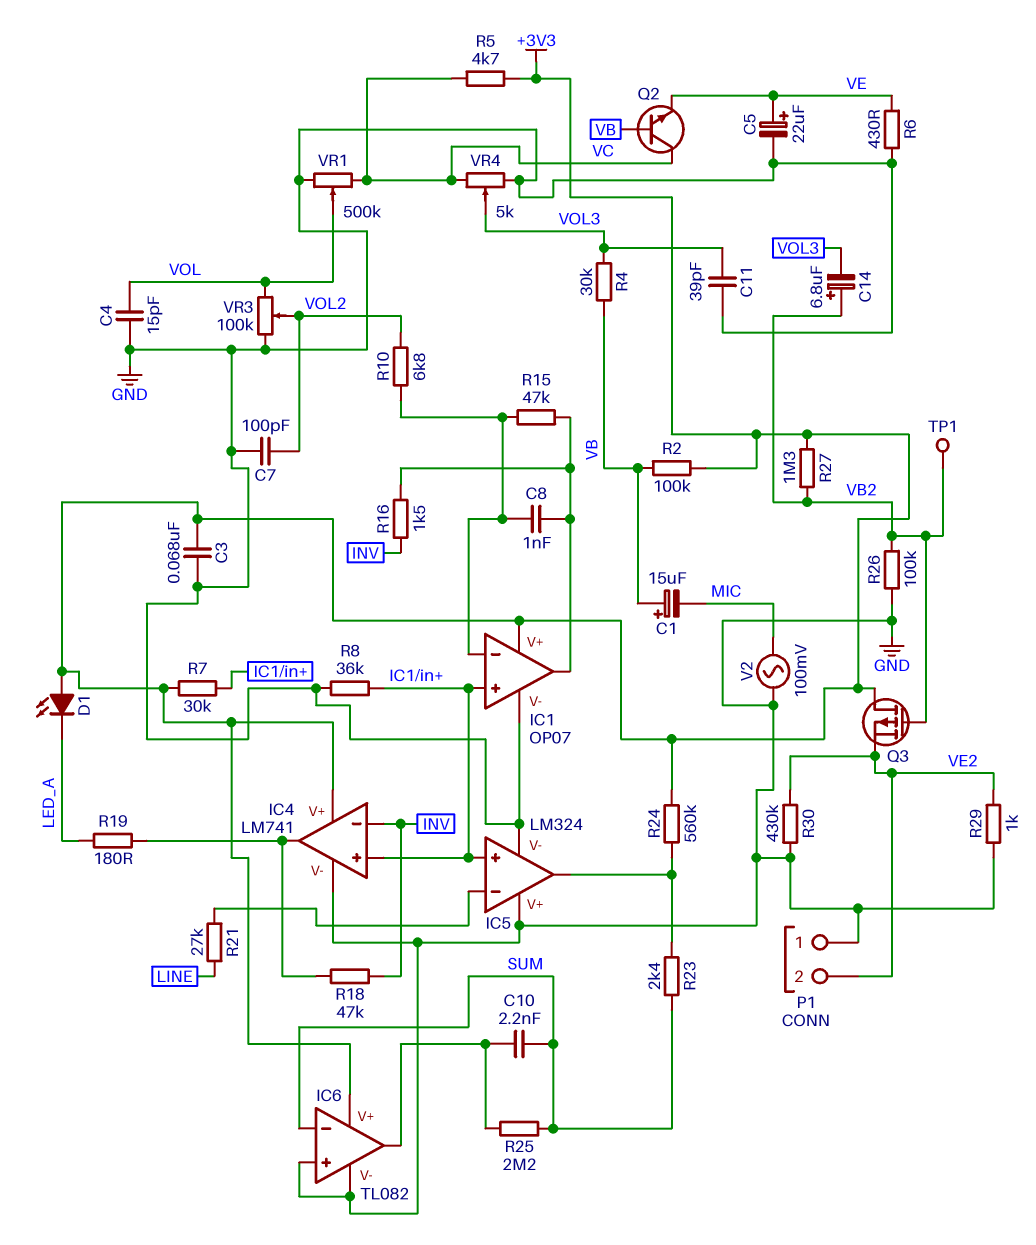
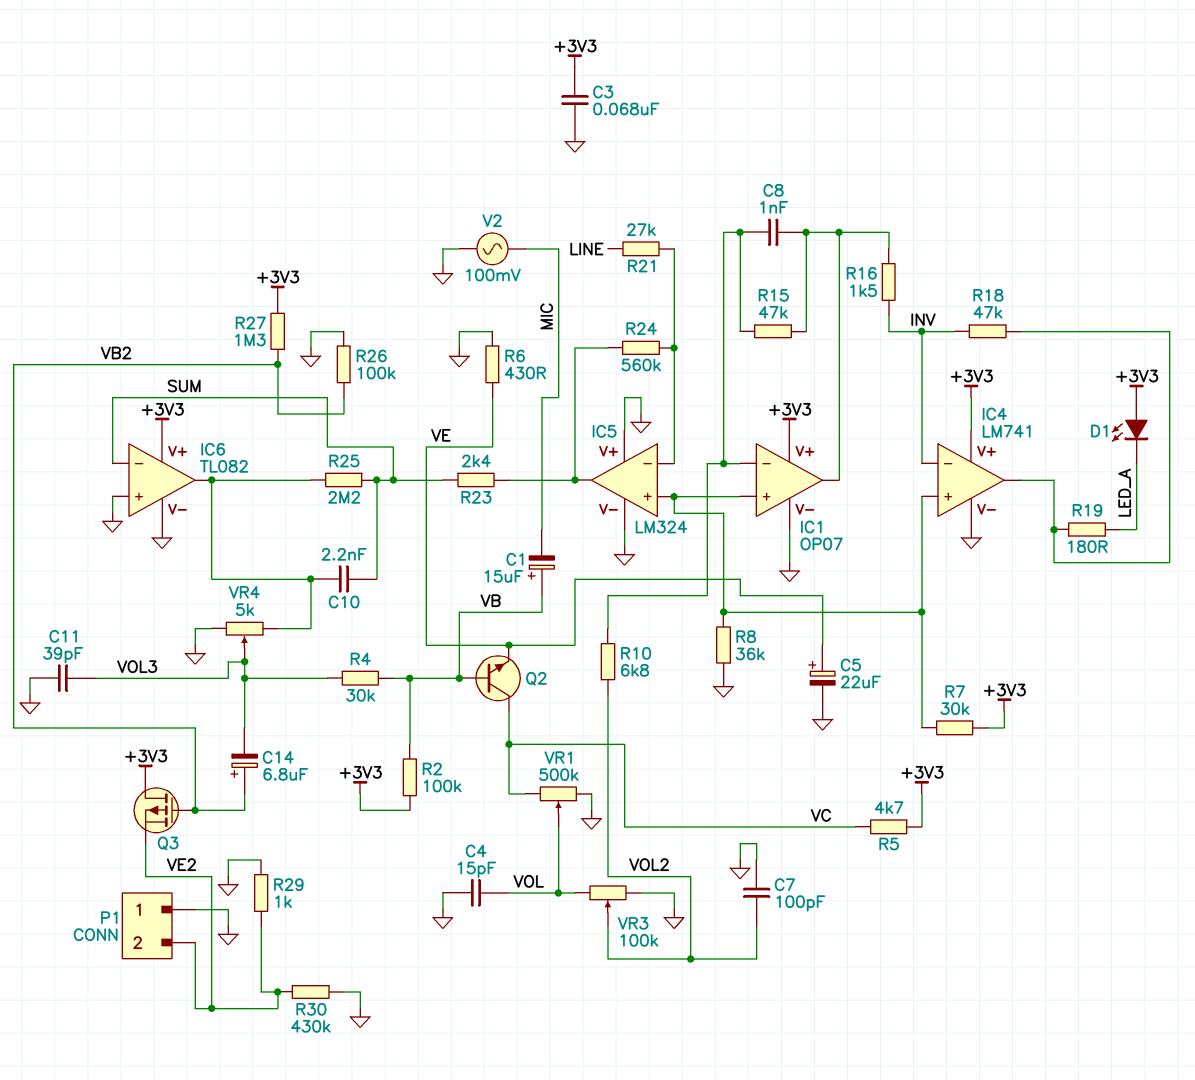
R24: 560k (+3V3, IC5/out) -> 560k (IC5/in-, IC5/out)
TP1: test point (VB2) -> none
VR4: 5k (GND, VC, wiper VOL3) -> 5k (GND, IC6/out, wiper VOL3)

